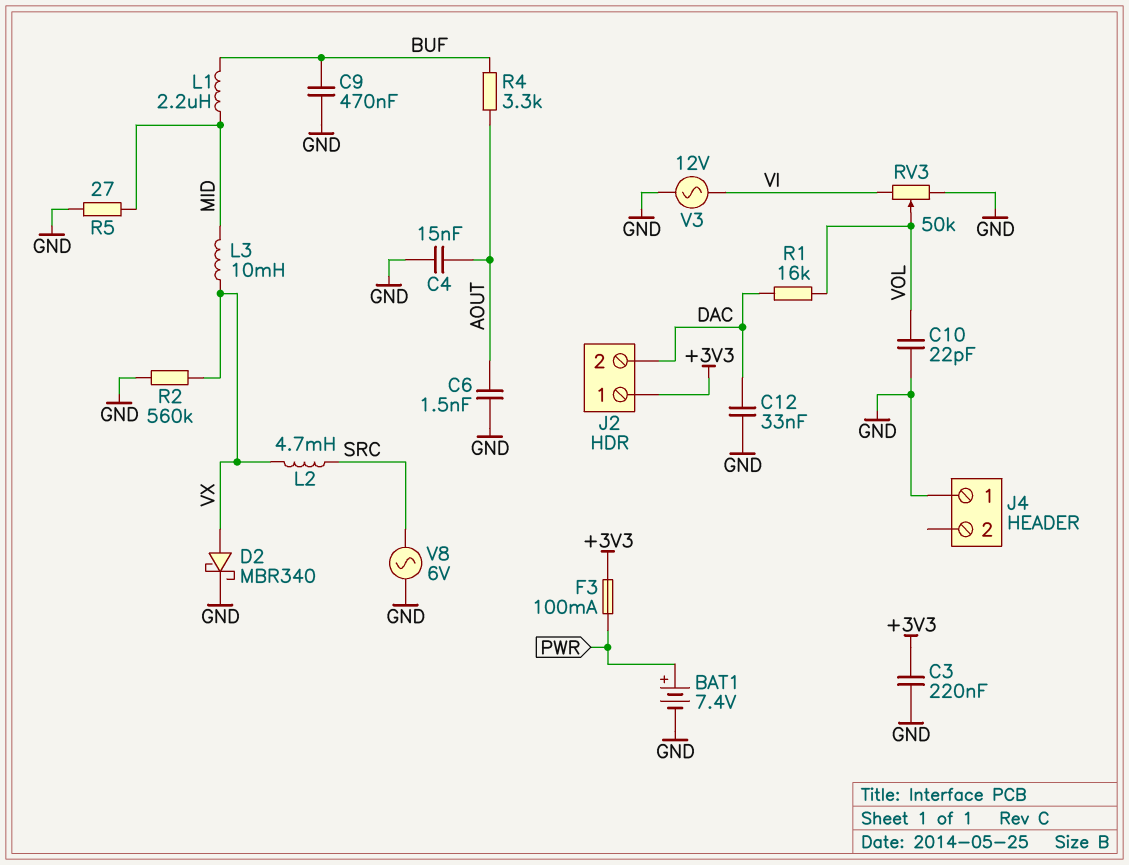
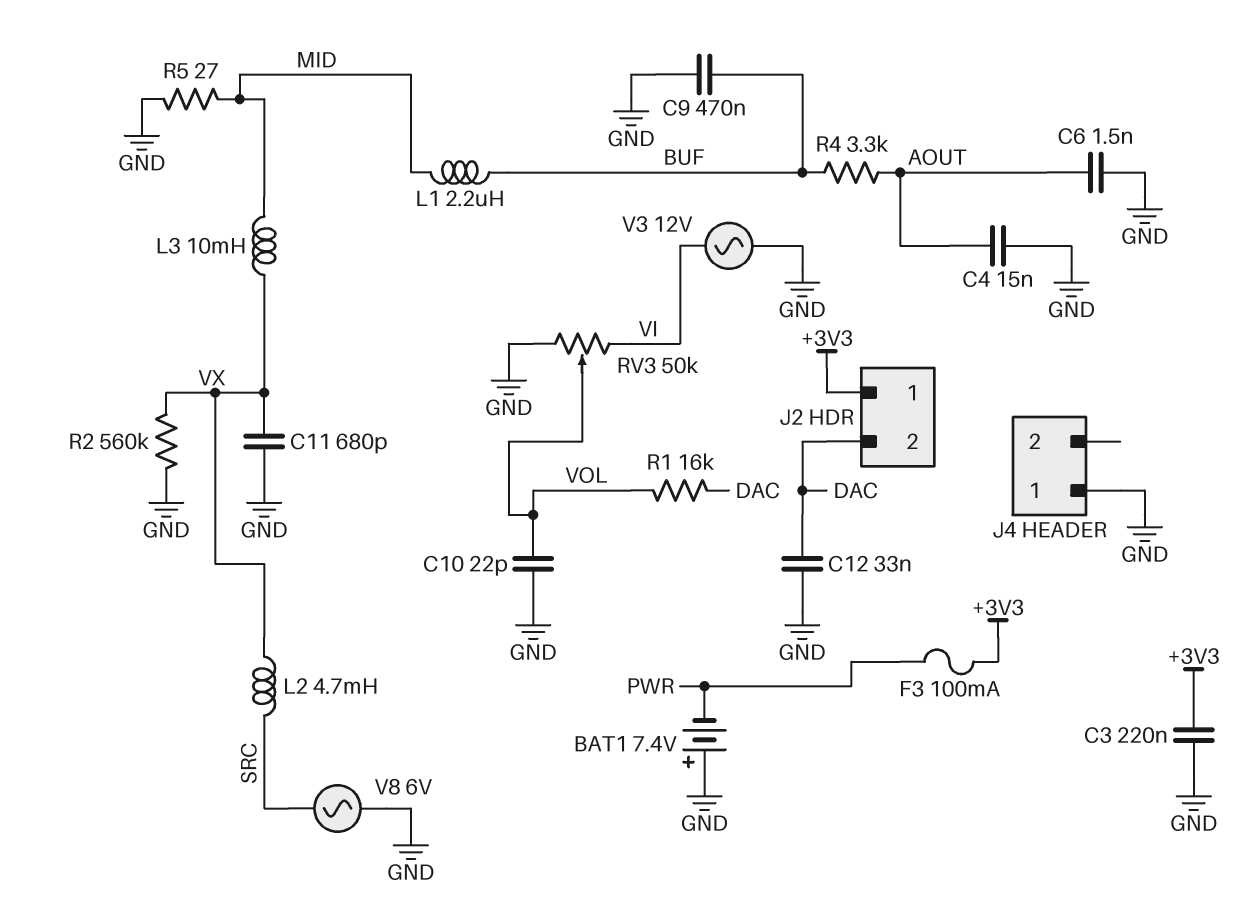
BAT1: 7.4V (plus PWR, minus GND) -> 7.4V (plus GND, minus PWR)
C11: none -> 680pF (GND, VX)
D2: schottky MBR340 (A VX, K GND) -> none

